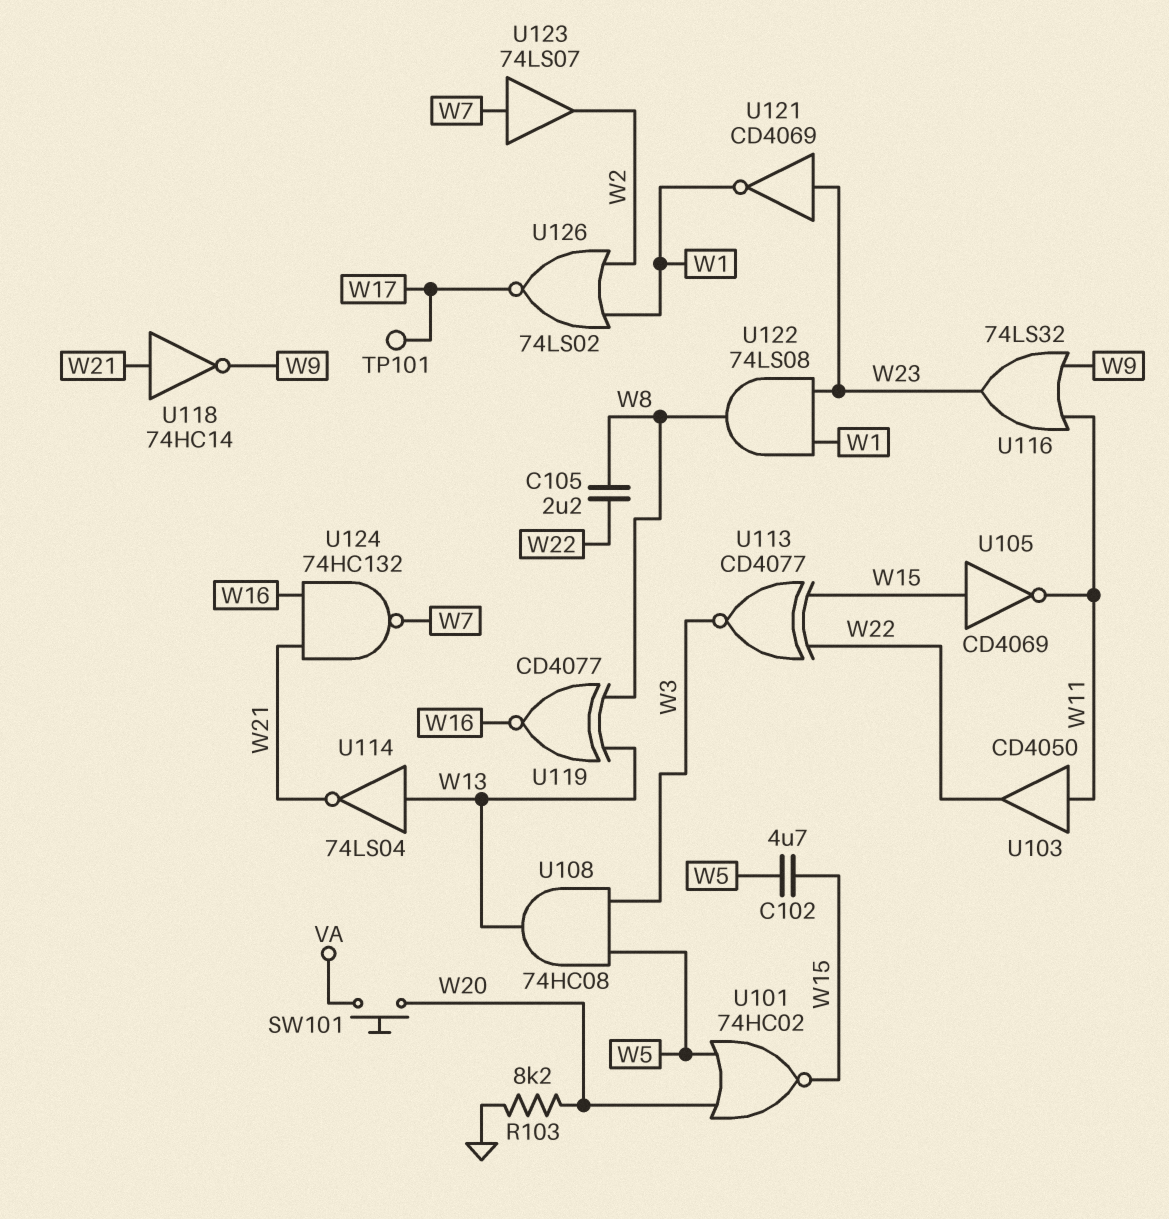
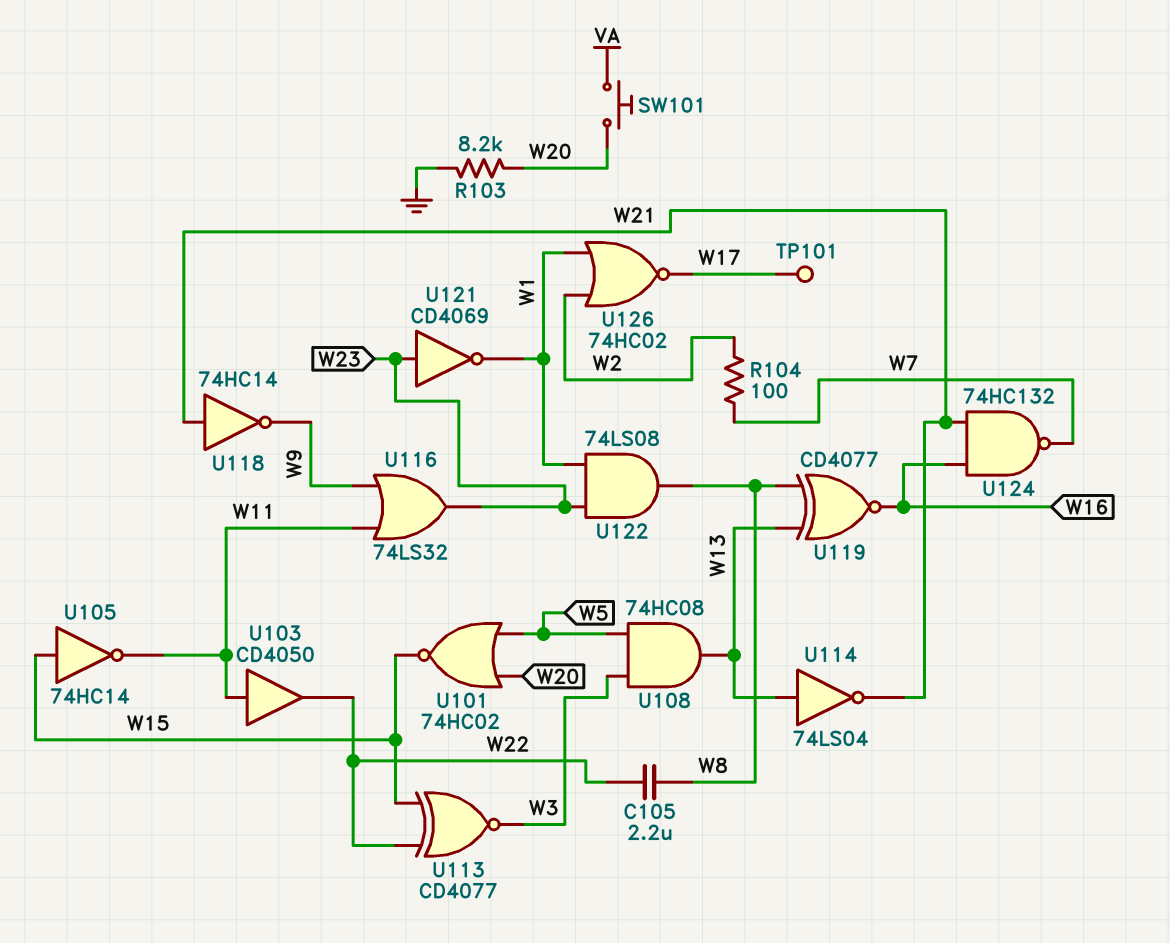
C102: 4.7uF (W5, W15) -> none
R104: none -> 100 (W2, W7)
U105: NOT CD4069 (in W15, out W11) -> NOT 74HC14 (in W15, out W11)
U123: buffer 74LS07 (in W7, out W2) -> none
U126: NOR 74LS02 (in W1, in W2, out W17) -> NOR 74HC02 (in W1, in W2, out W17)

